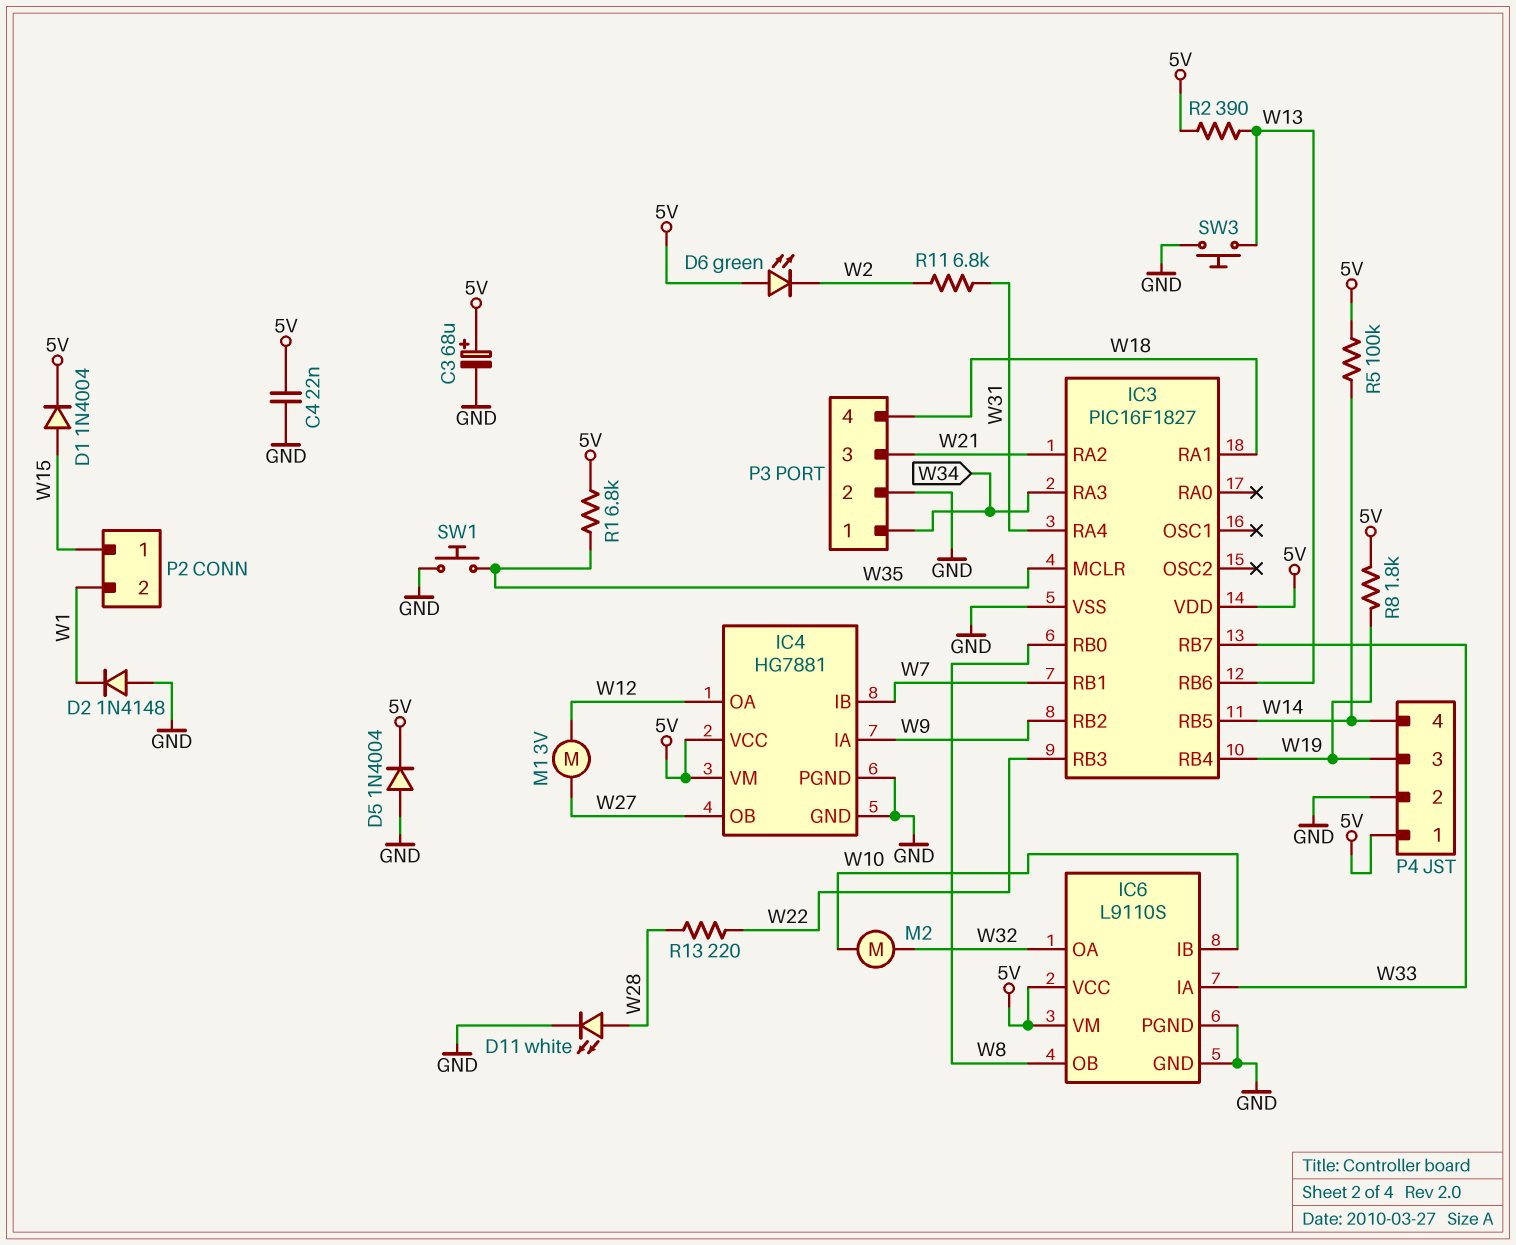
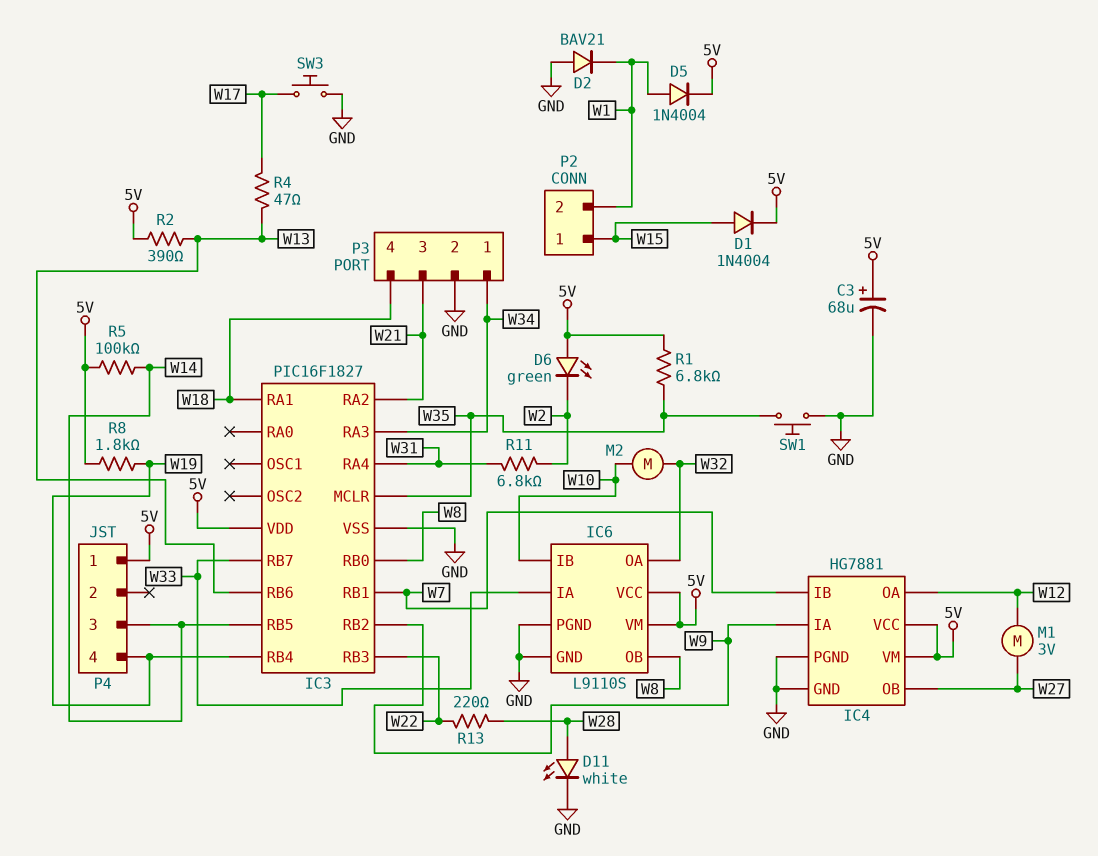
C4: 22nF (5V, GND) -> none
D2: diode 1N4148 (A GND, K W1) -> diode BAV21 (A GND, K W1)
D5: diode 1N4004 (A GND, K 5V) -> diode 1N4004 (A W1, K 5V)
P4 pin 2: GND -> none
P4 pin 3: W19 -> W14
P4 pin 4: W14 -> W19
R4: none -> 47 (W13, W17)
SW3: button (GND, W13) -> button (GND, W17)

